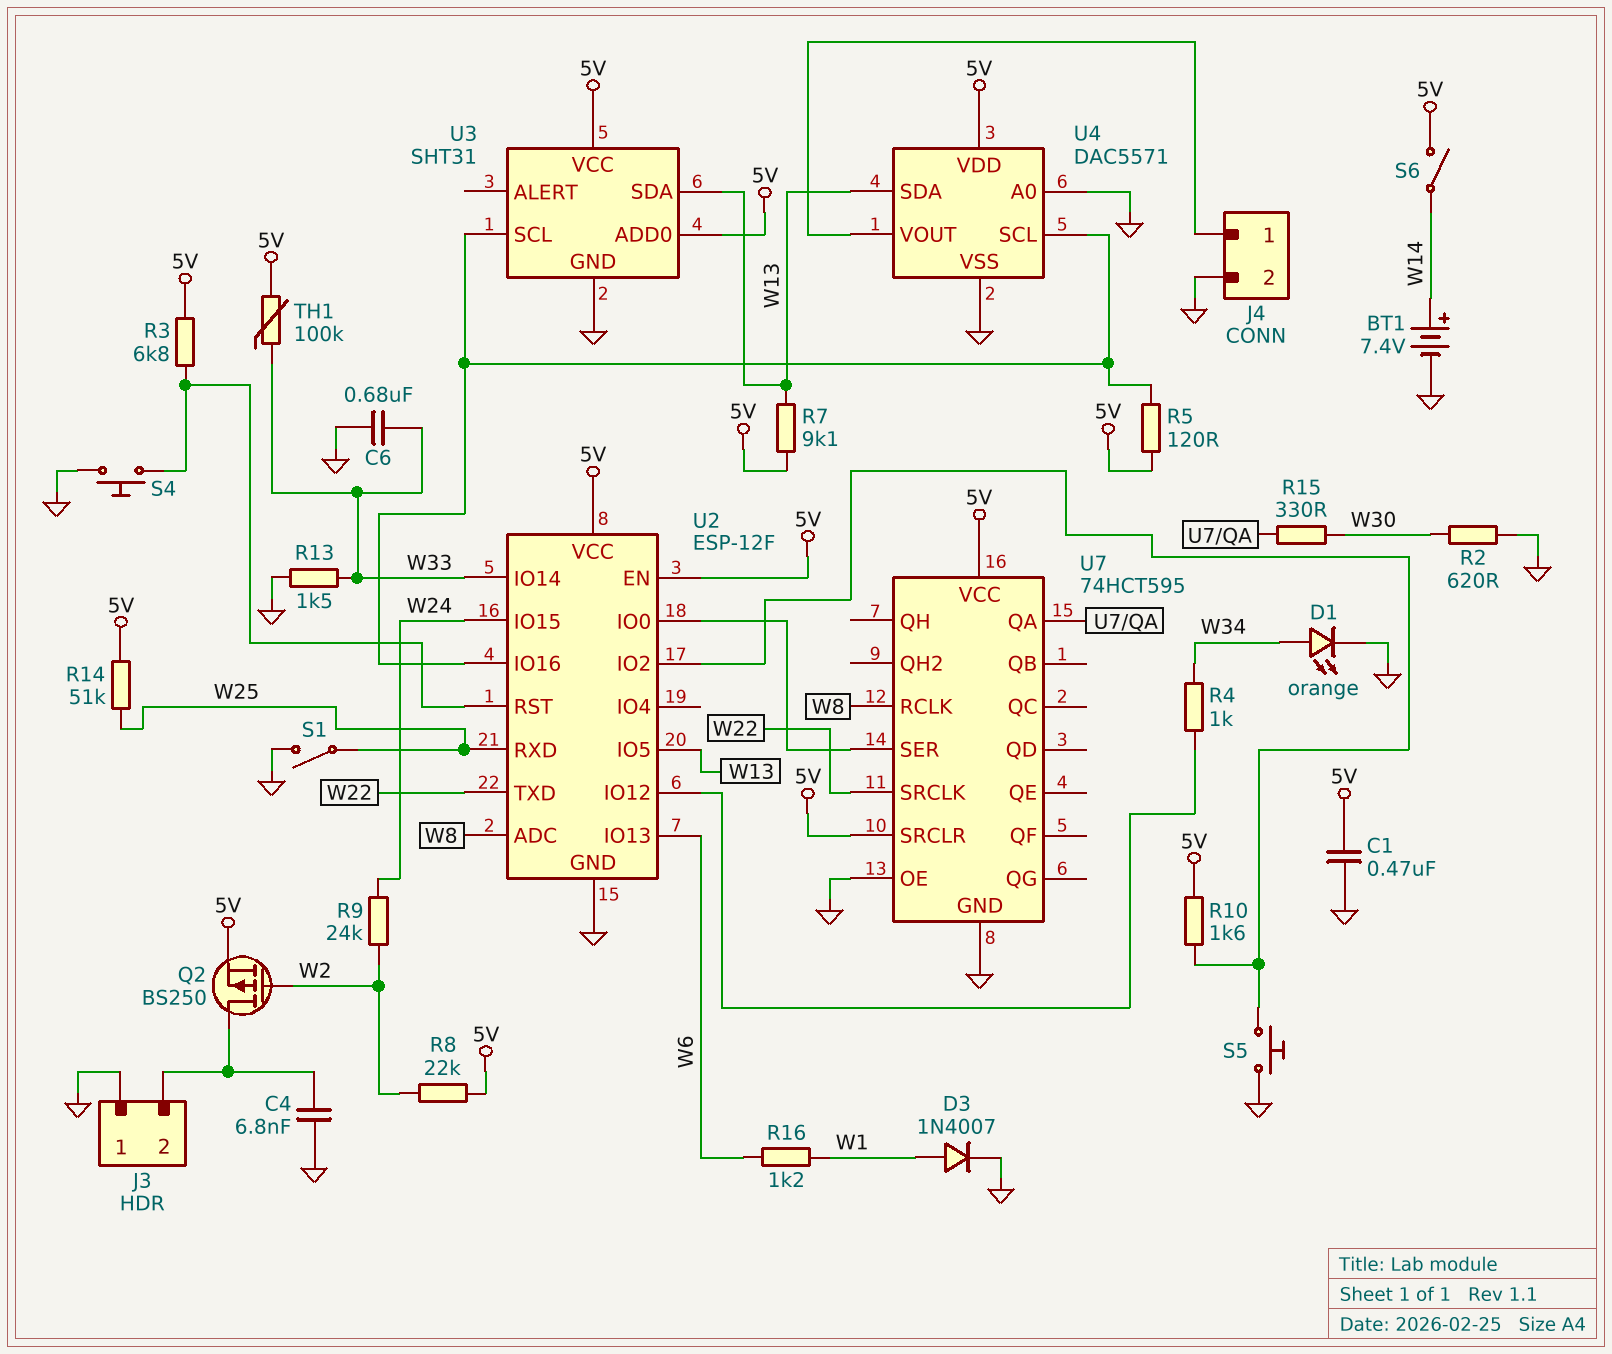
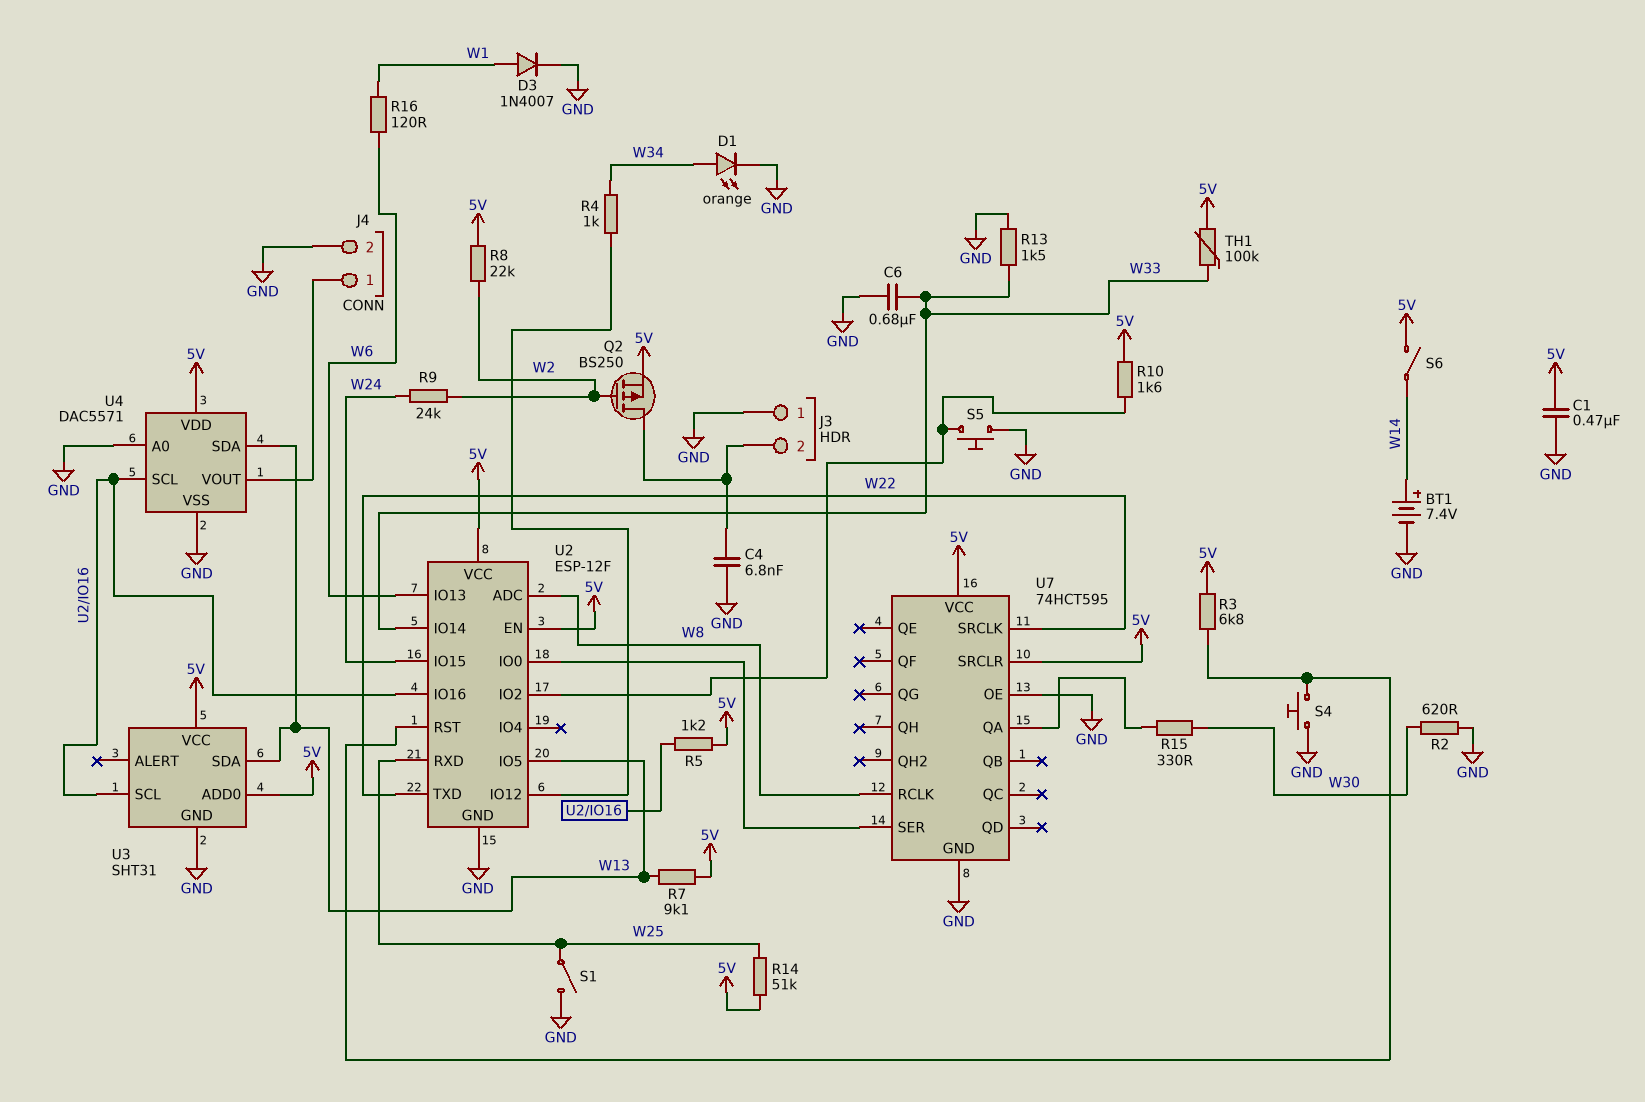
R5: 120 (5V, U2/IO16) -> 1.2k (5V, U2/IO16)
R16: 1.2k (W1, W6) -> 120 (W1, W6)

